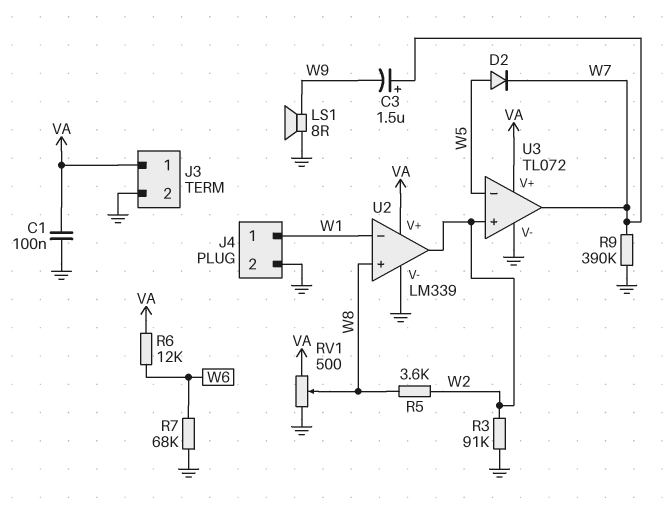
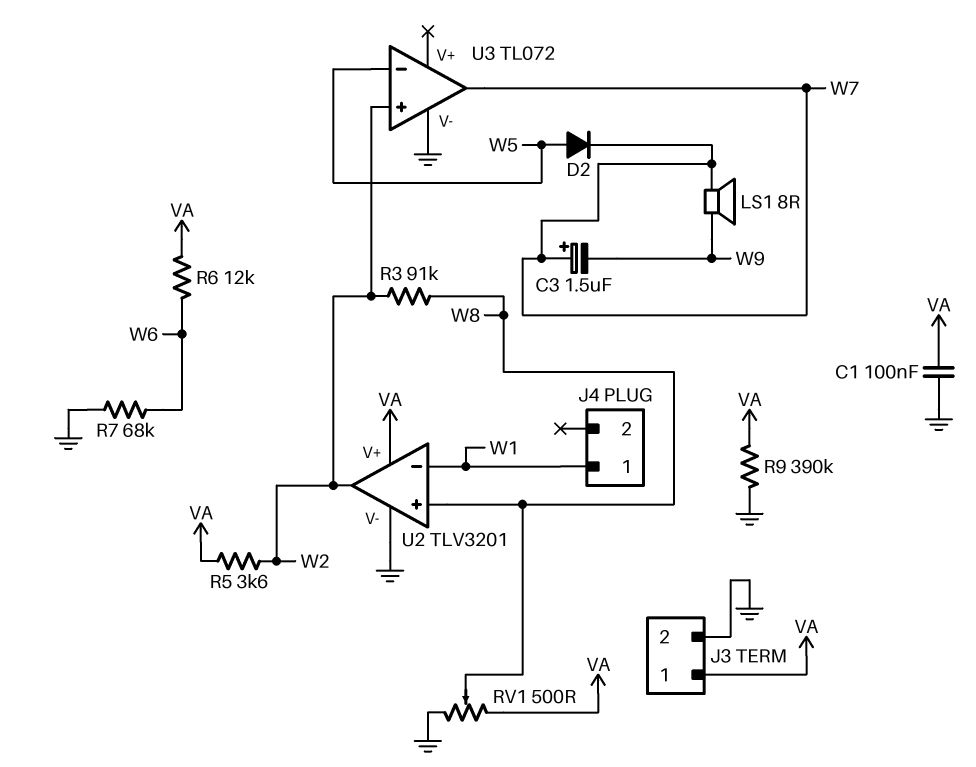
J4 pin 2: GND -> none
LS1: speaker 8R (GND, W9) -> speaker 8R (W7, W9)
R3: 91k (GND, W2) -> 91k (W2, W8)
R5: 3.6k (W2, W8) -> 3.6k (VA, W2)
R9: 390k (GND, W7) -> 390k (GND, VA)
U2: LM339 -> TLV3201
U3 pin V+: VA -> none

